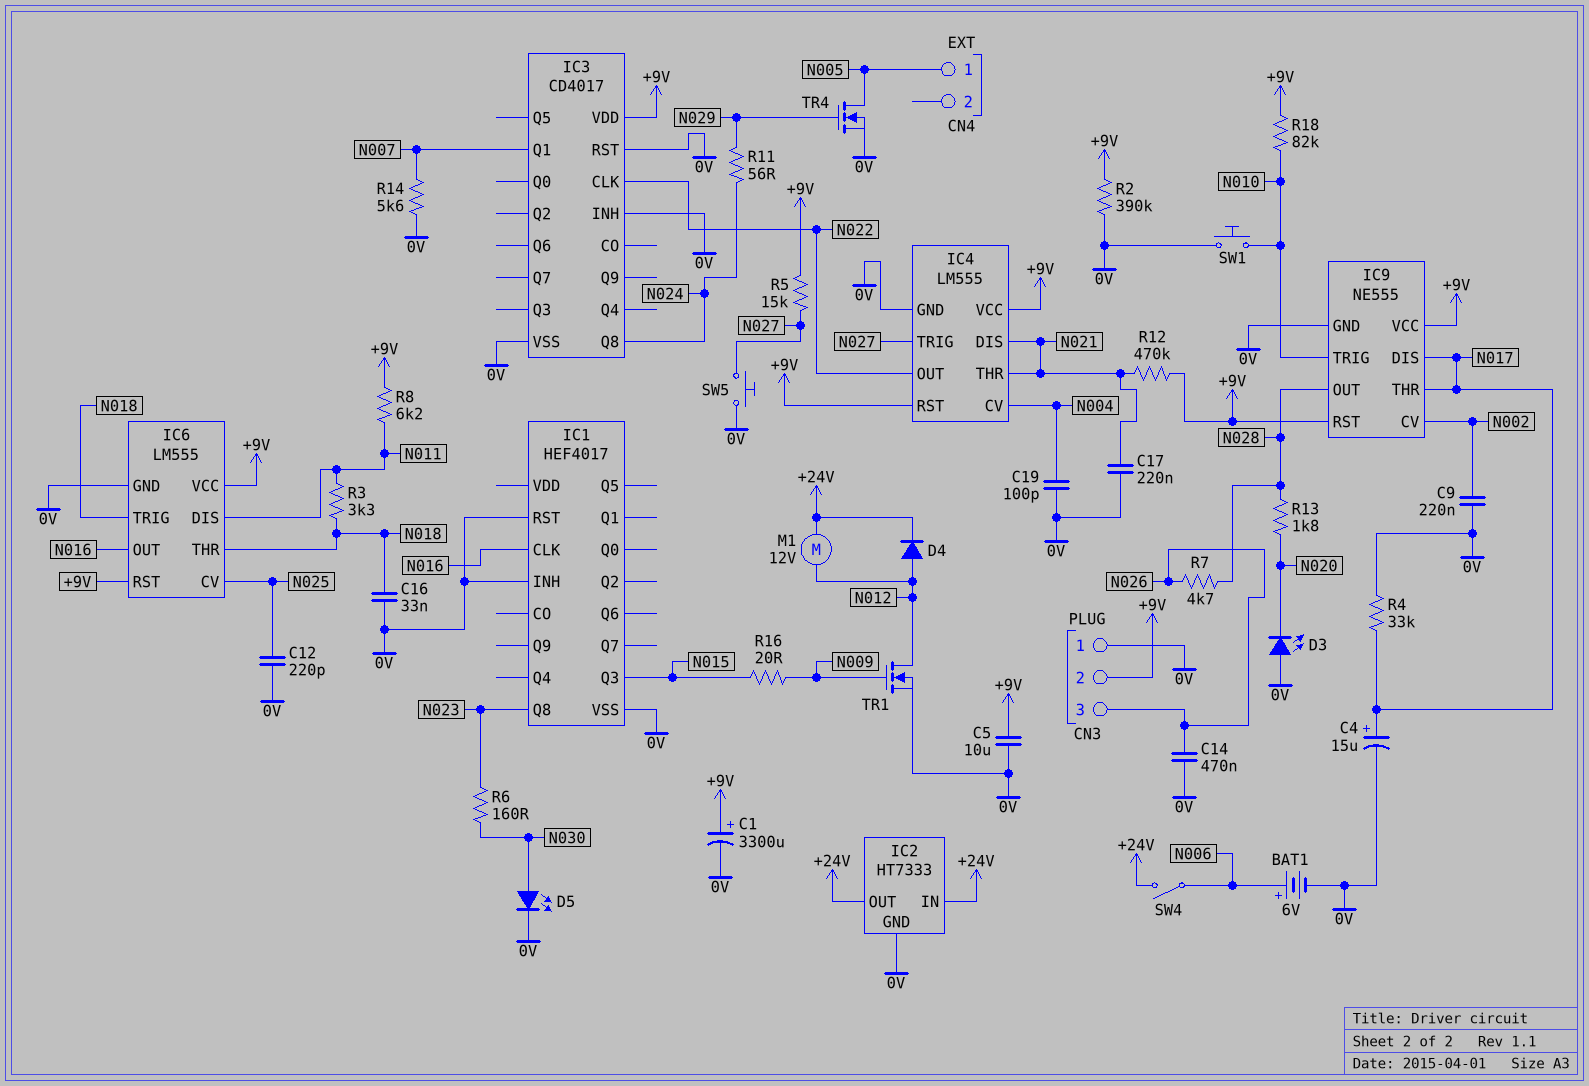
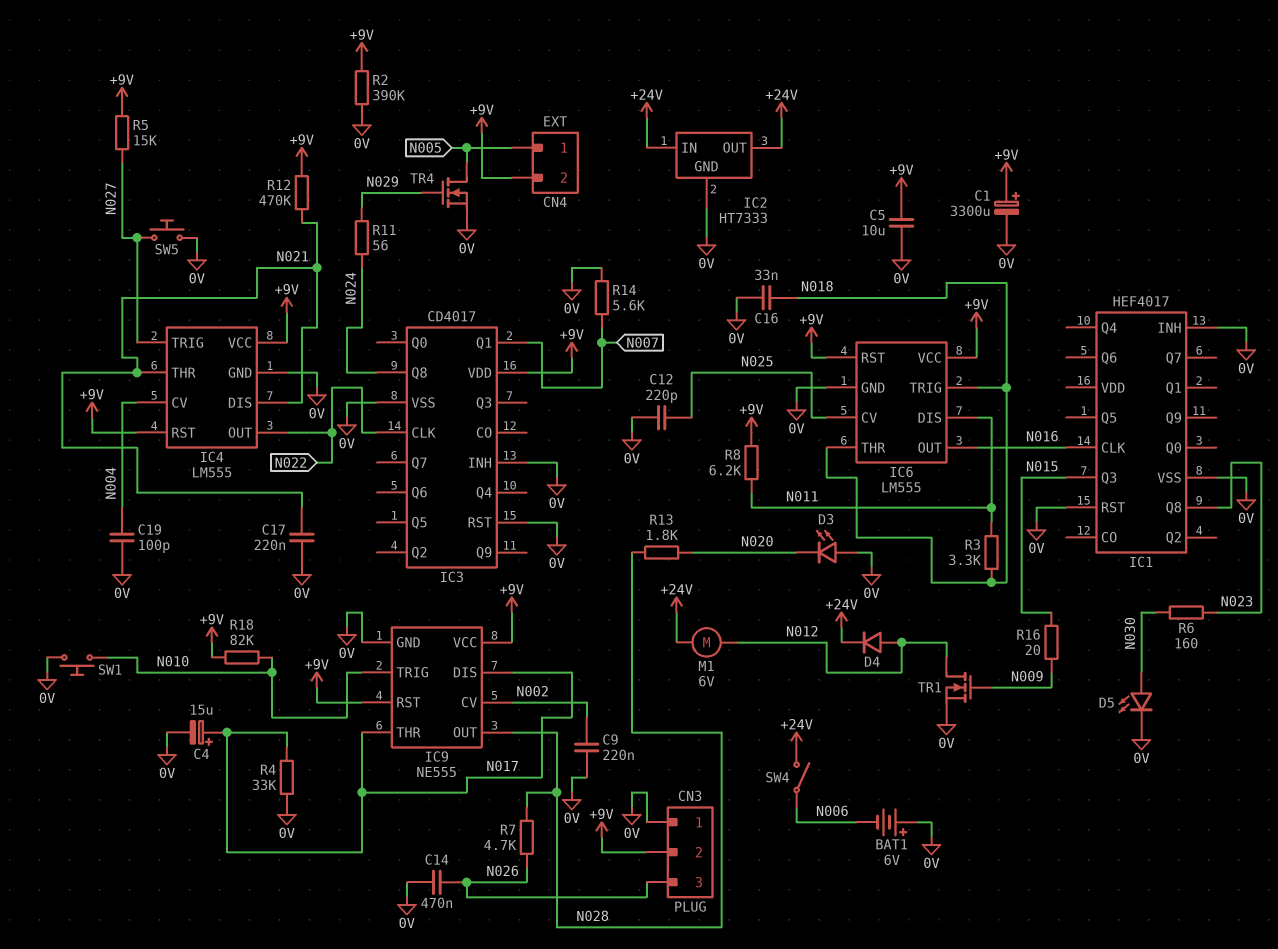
BAT1: 6V (plus N006, minus 0V) -> 6V (plus 0V, minus N006)
CN4 pin 2: none -> +9V
M1: motor 12V (+24V, N012) -> motor 6V (+24V, N012)

